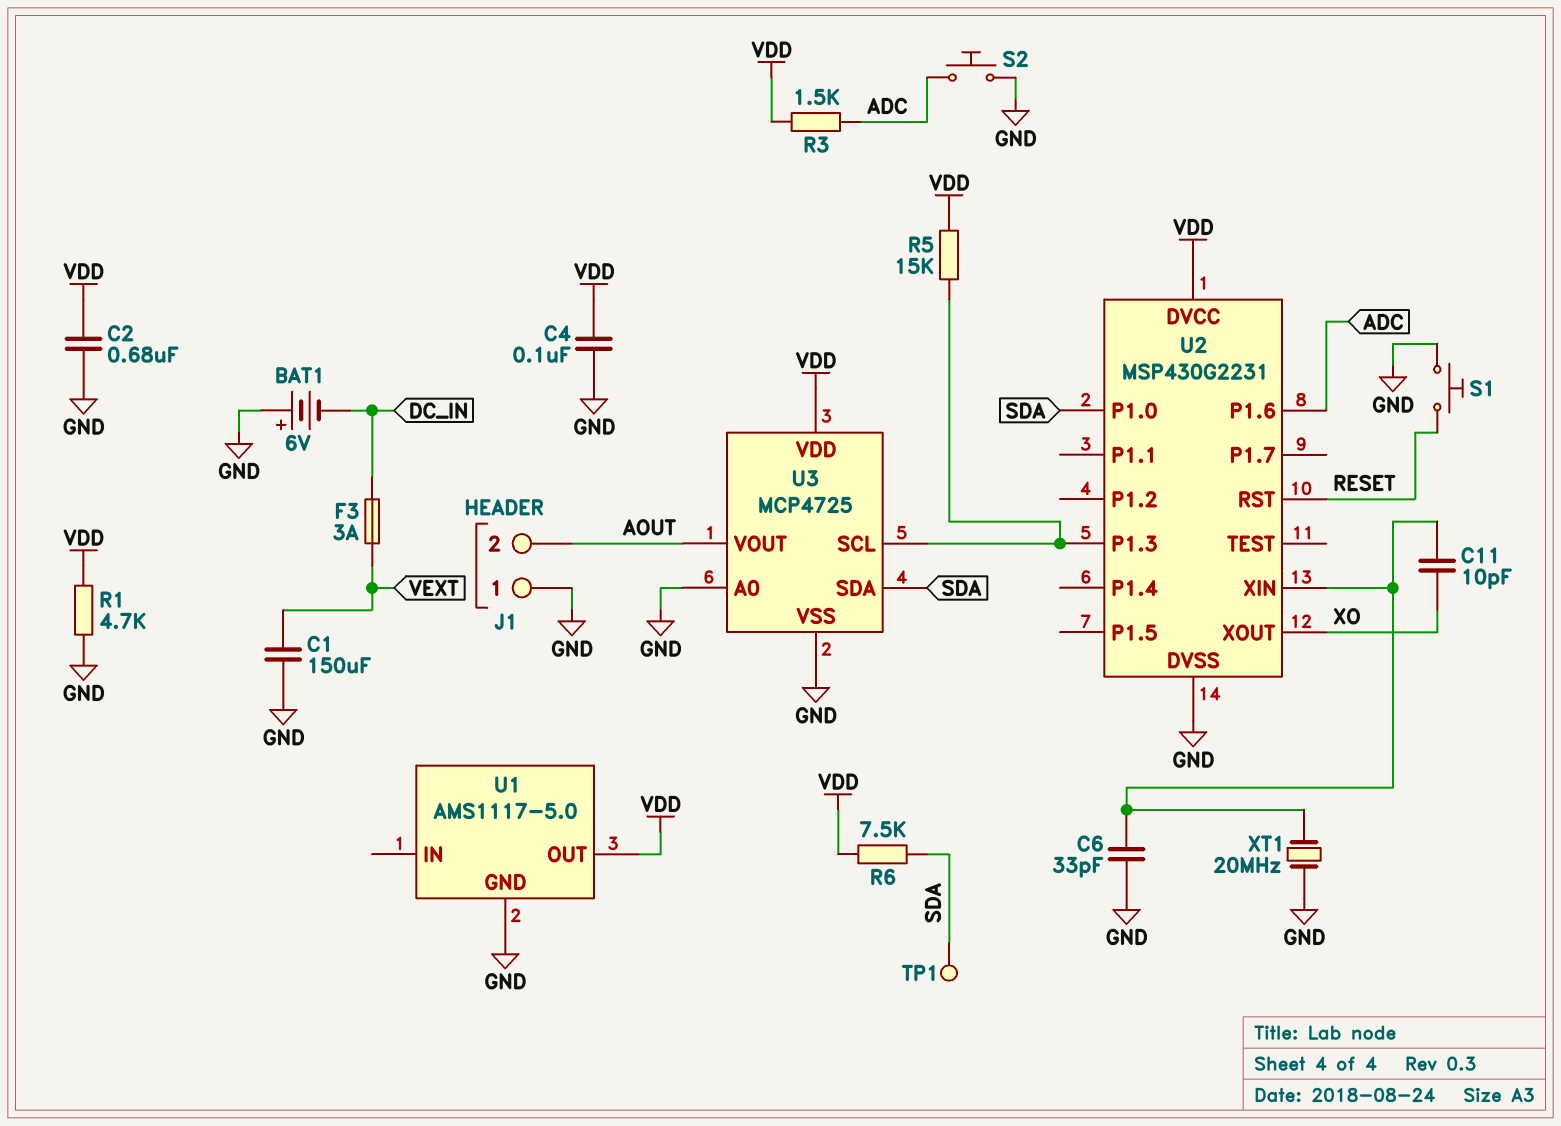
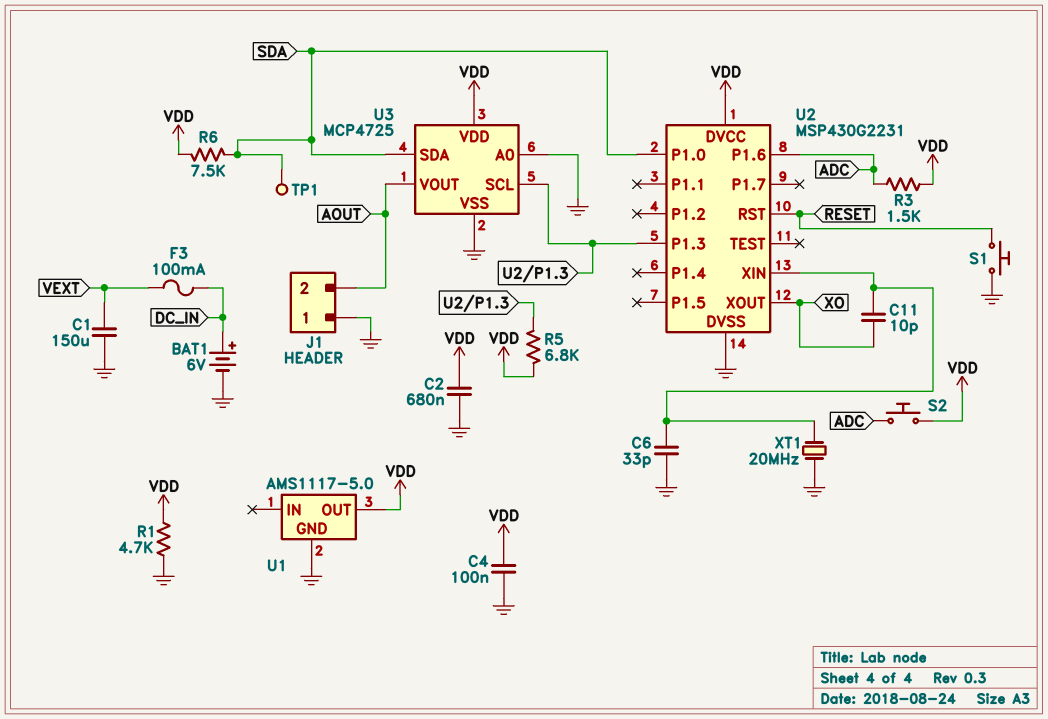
BAT1: 6V (plus GND, minus DC_IN) -> 6V (plus DC_IN, minus GND)
F3: 3A (DC_IN, VEXT) -> 100mA (DC_IN, VEXT)
R5: 15k (U2/P1.3, VDD) -> 6.8k (U2/P1.3, VDD)
S2: button (ADC, GND) -> button (ADC, VDD)

